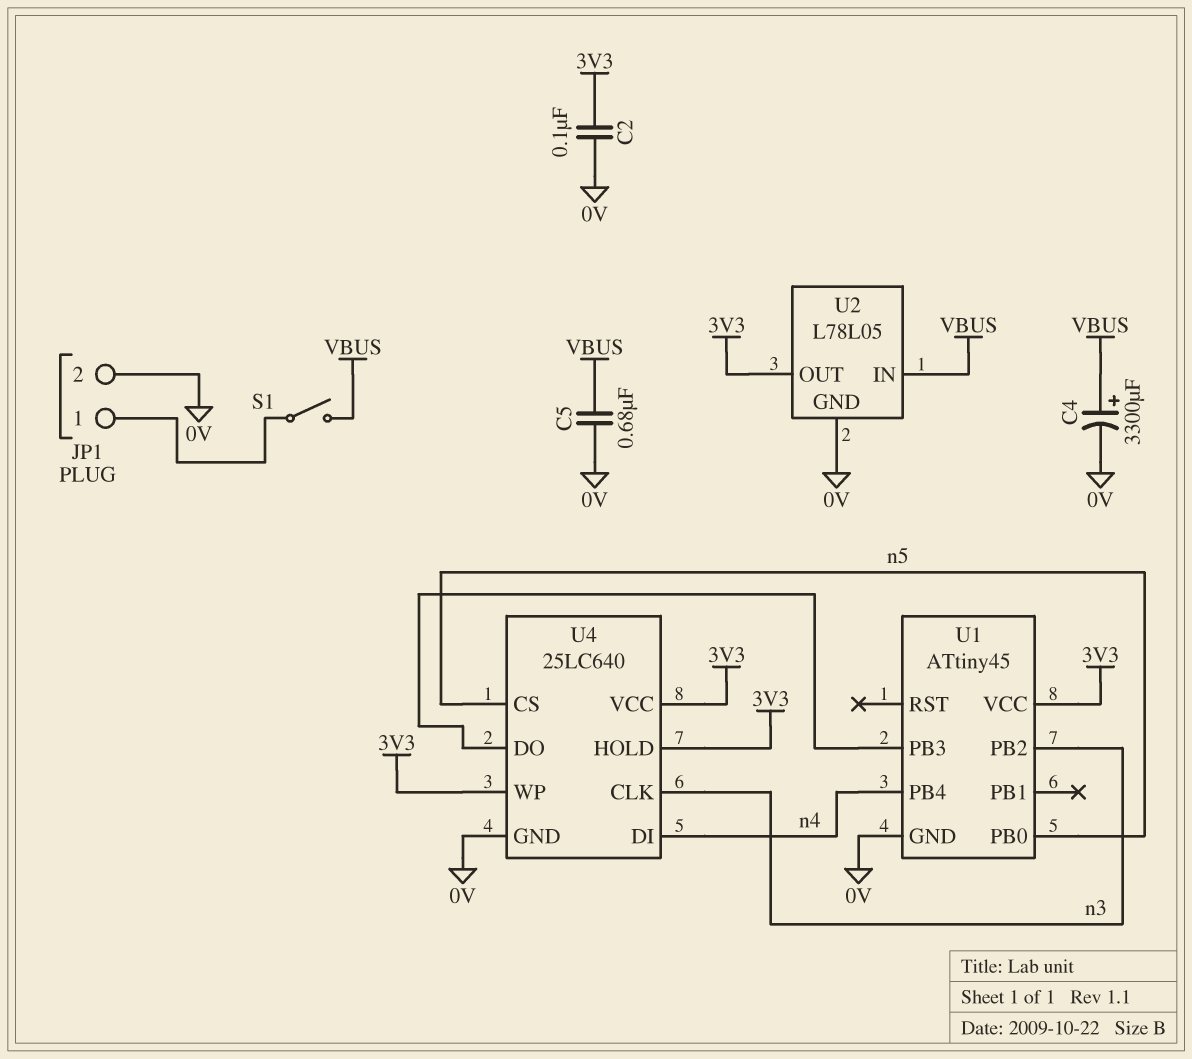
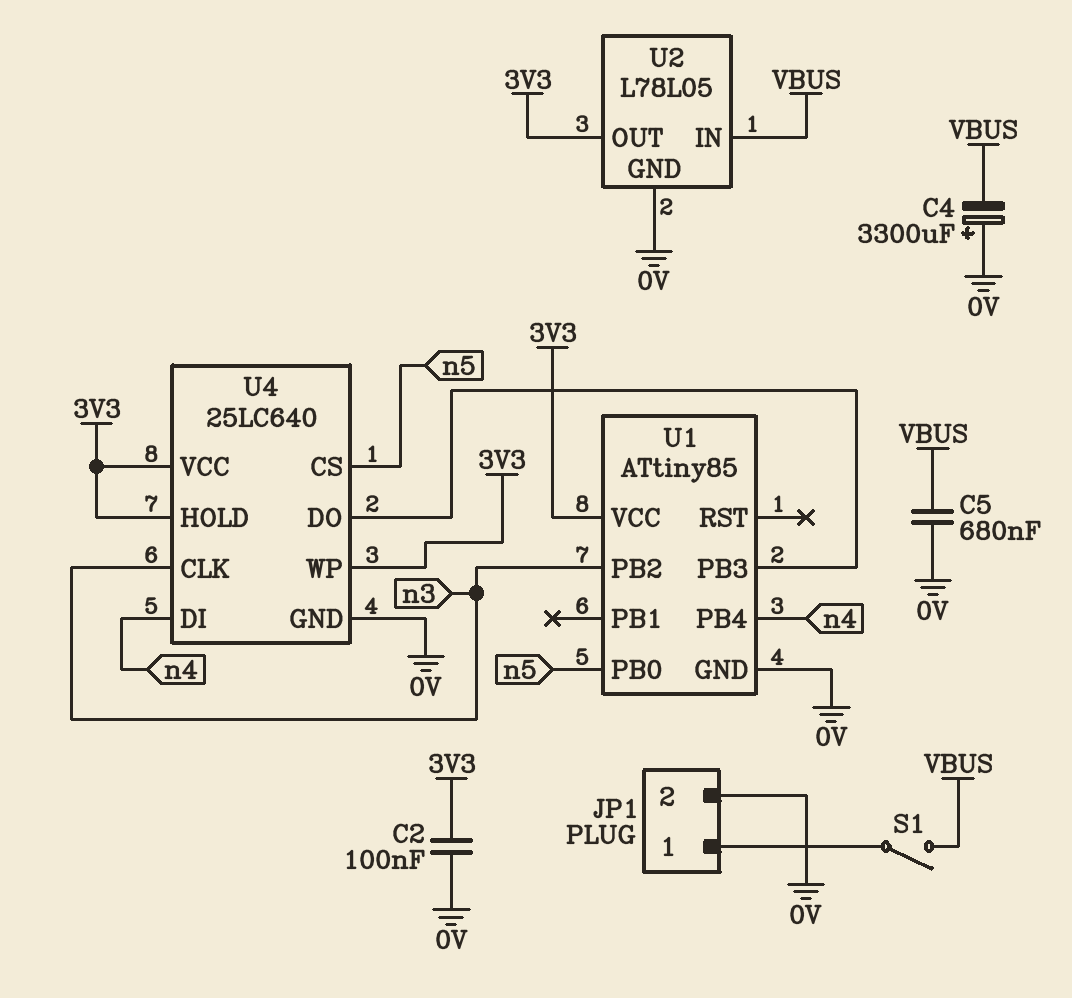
C4: 3300uF (plus VBUS, minus 0V) -> 3300uF (plus 0V, minus VBUS)
U1: ATtiny45 -> ATtiny85

